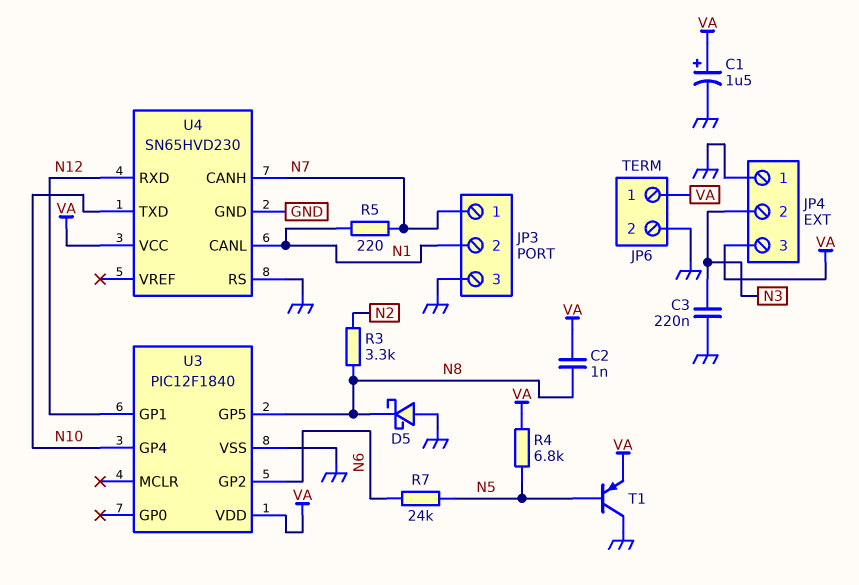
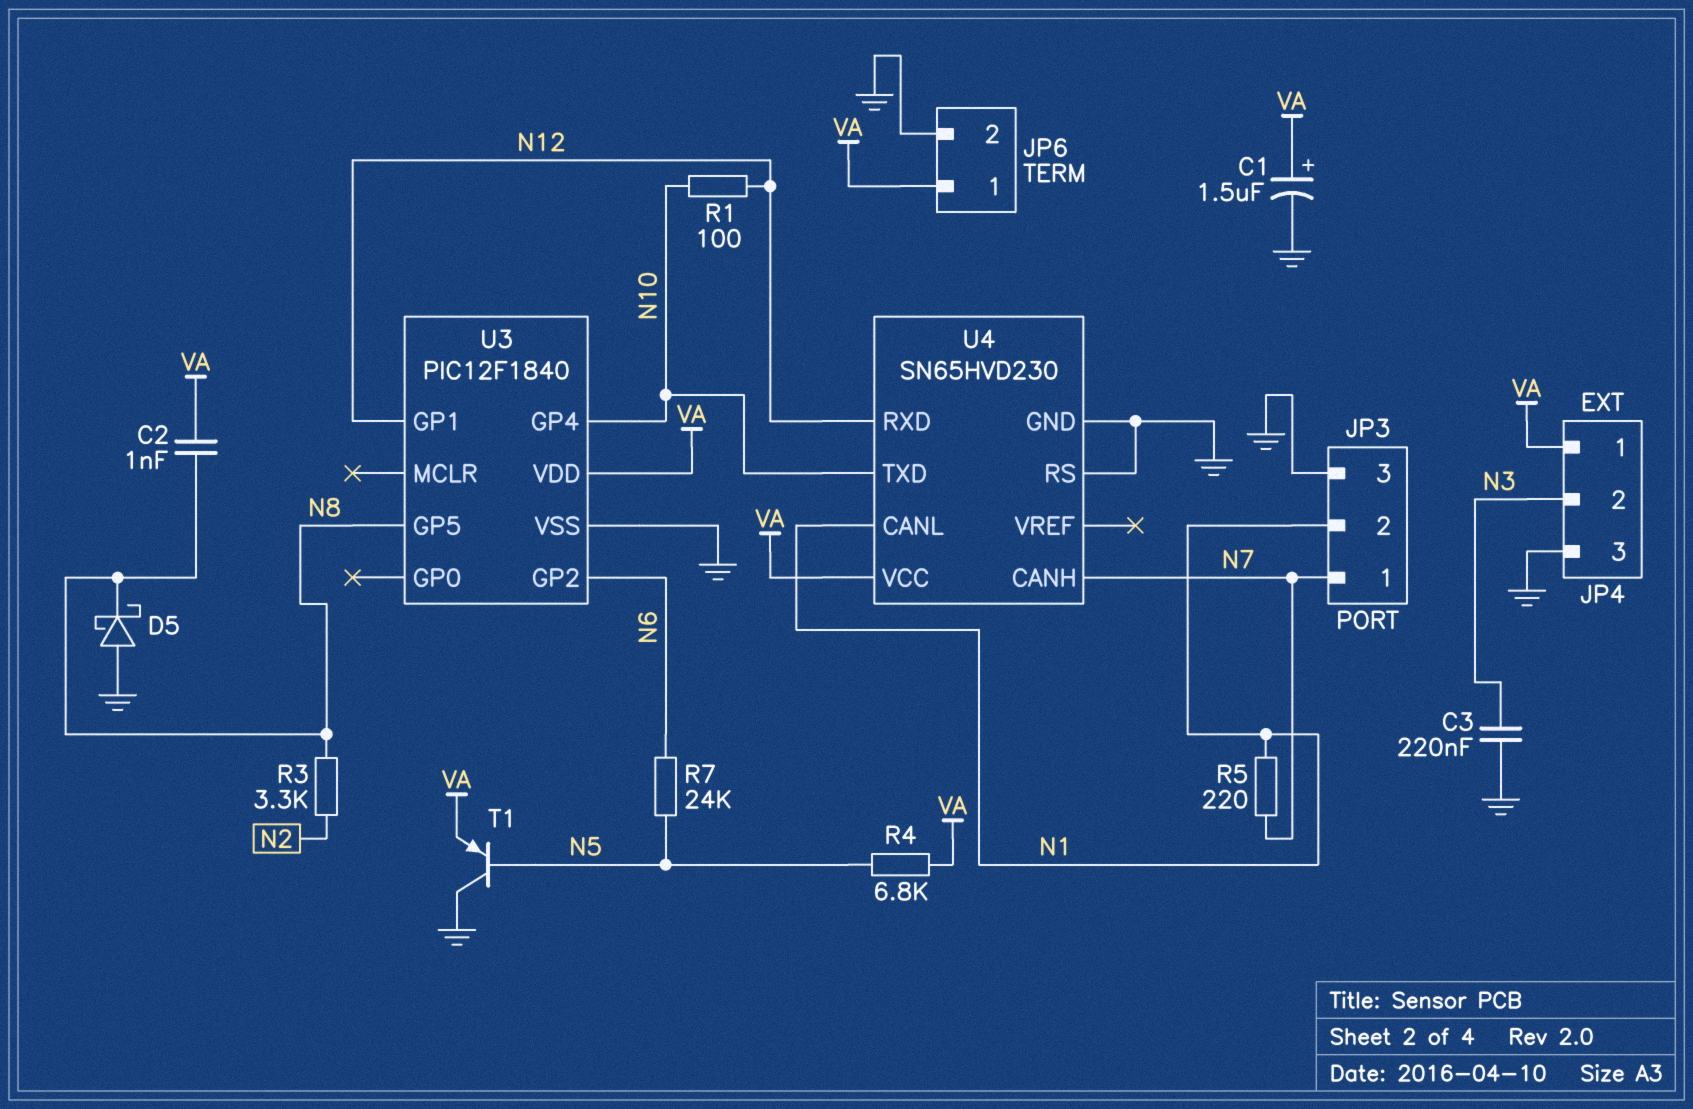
JP4 pin 1: GND -> VA
JP4 pin 3: VA -> GND
R1: none -> 100 (N10, N12)

